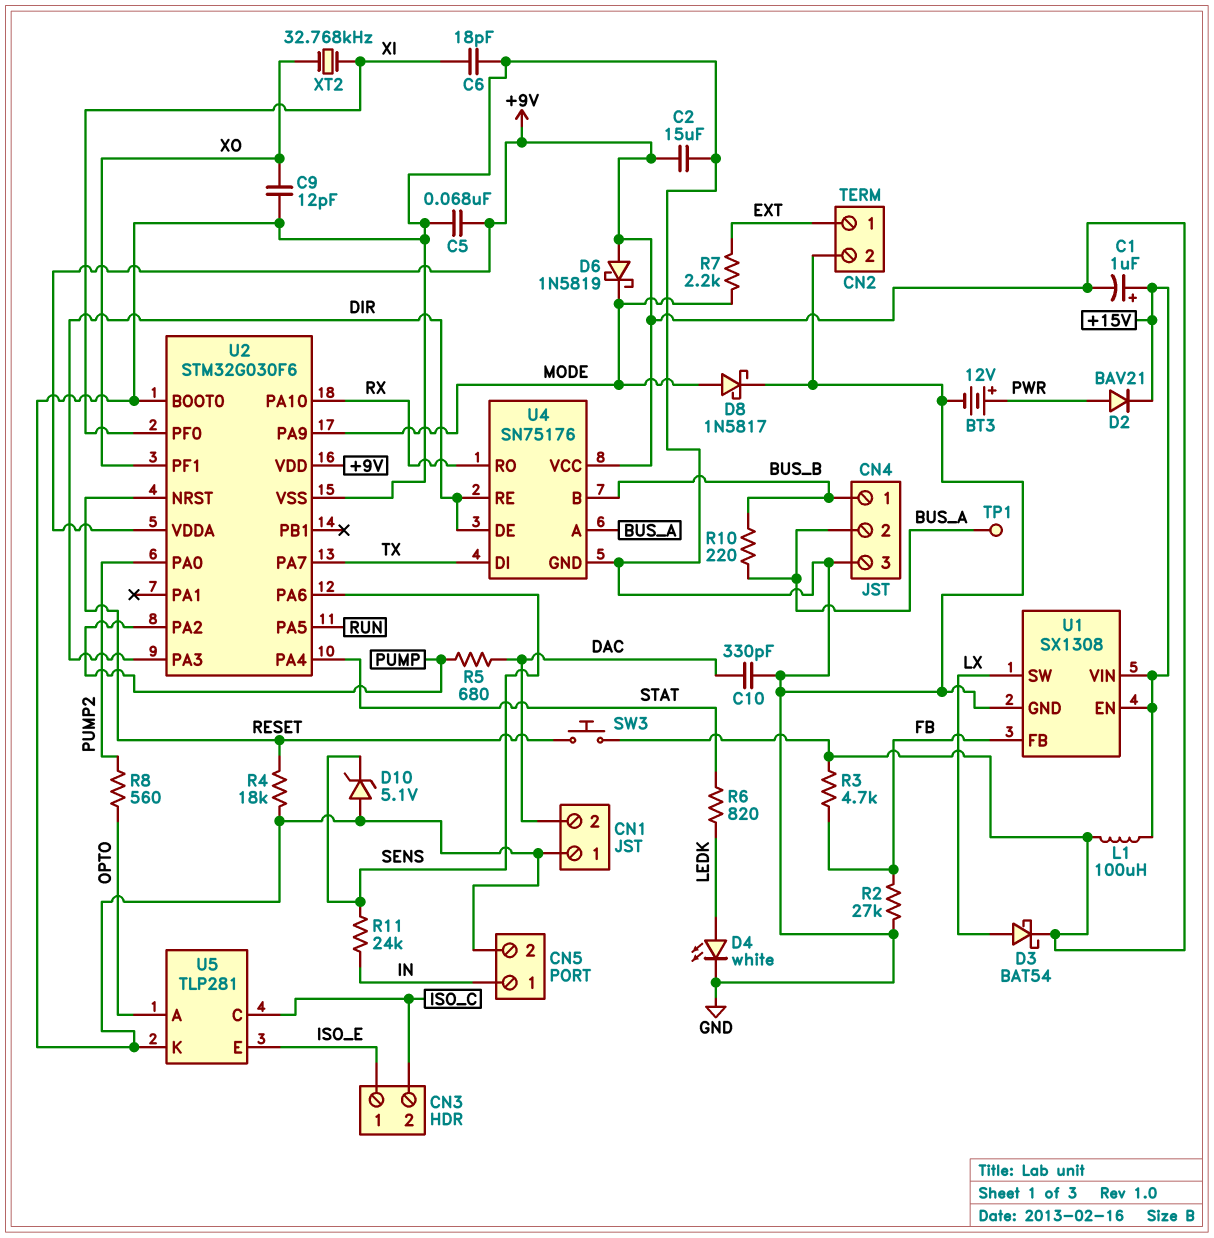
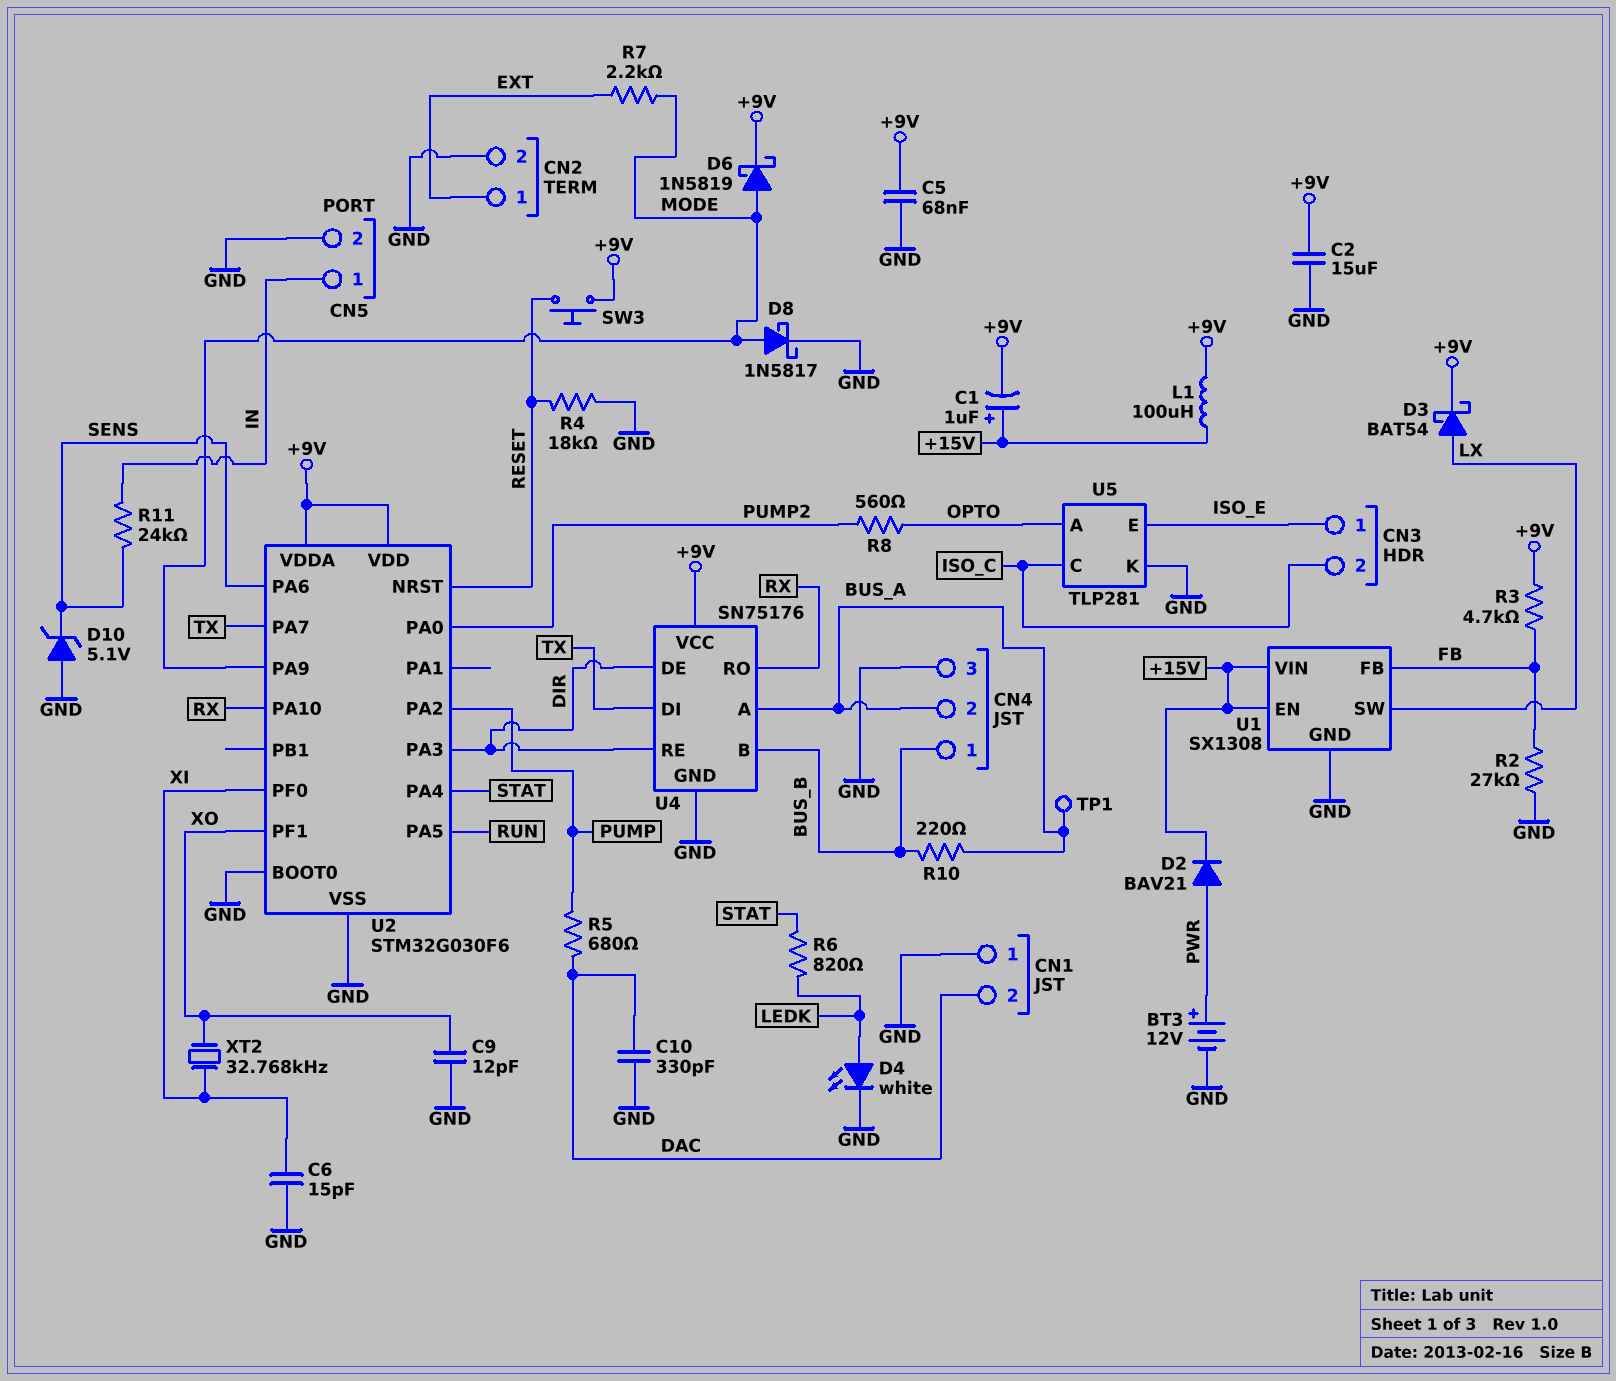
C6: 18pF (GND, XI) -> 15pF (GND, XI)
D6: schottky 1N5819 (A +9V, K MODE) -> schottky 1N5819 (A MODE, K +9V)

